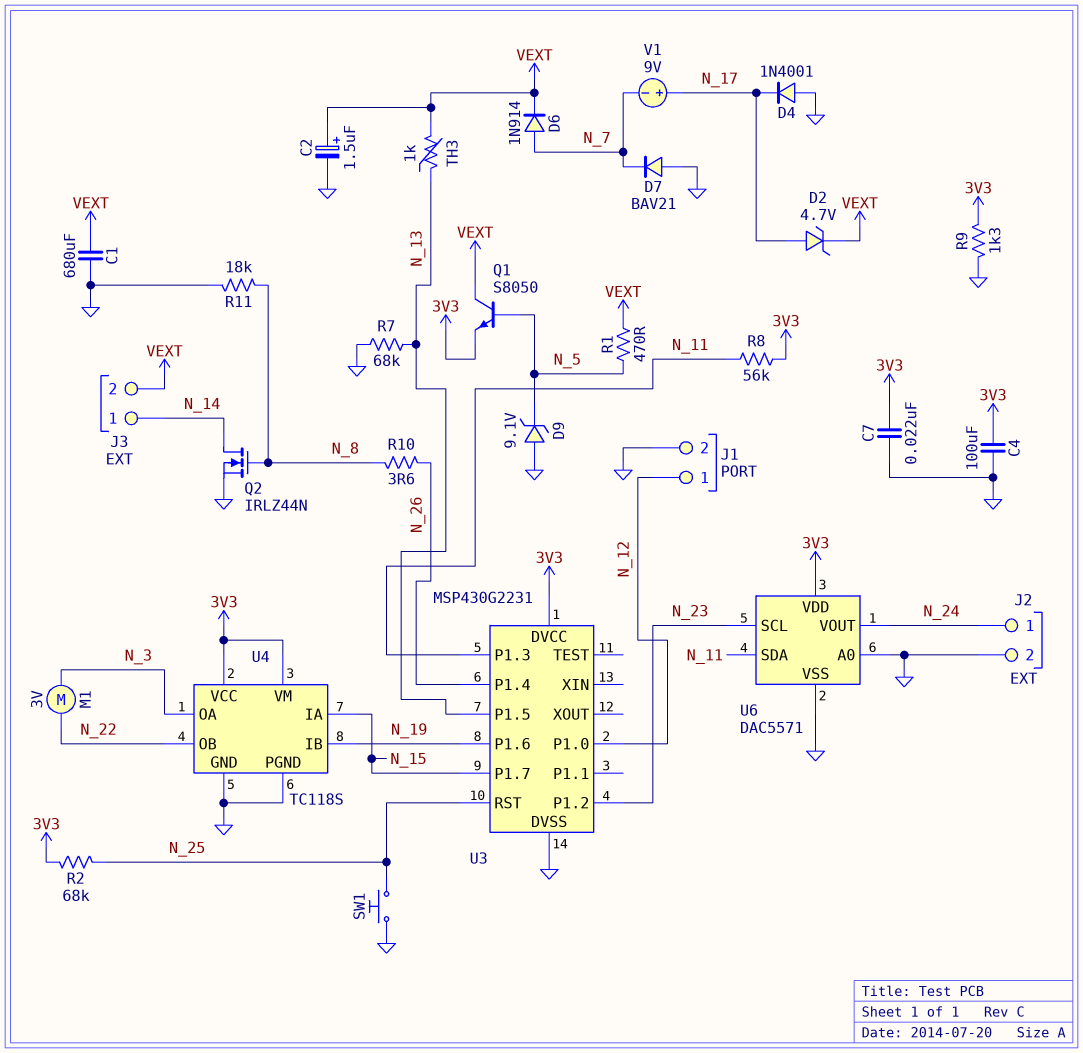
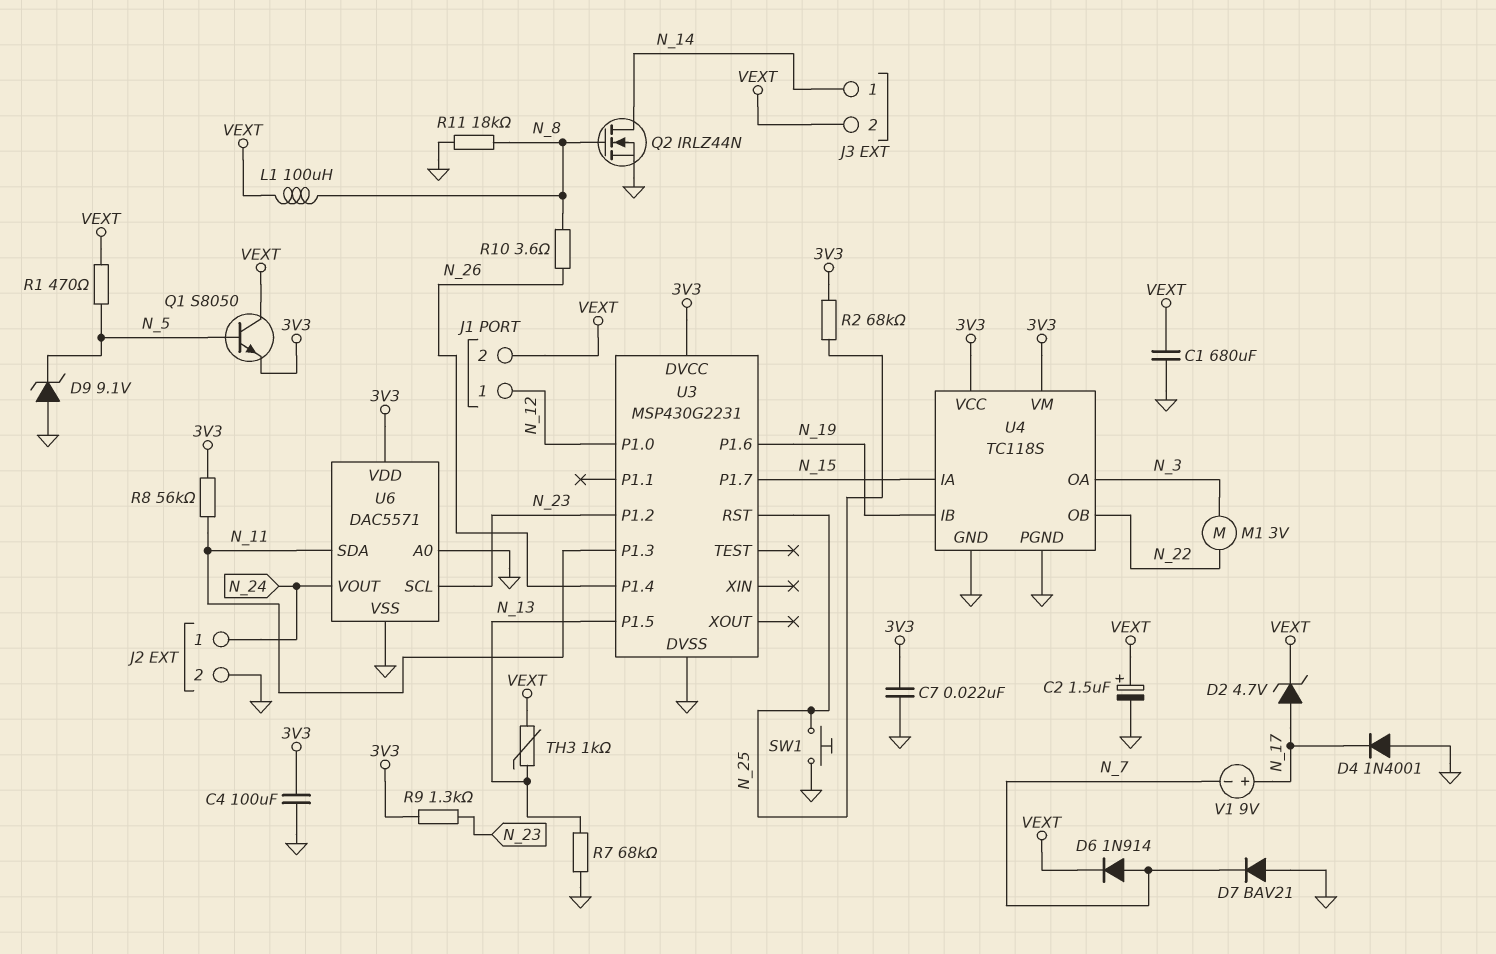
J1 pin 2: GND -> VEXT
L1: none -> 100uH (N_8, VEXT)
R9: 1.3k (3V3, GND) -> 1.3k (3V3, N_23)

